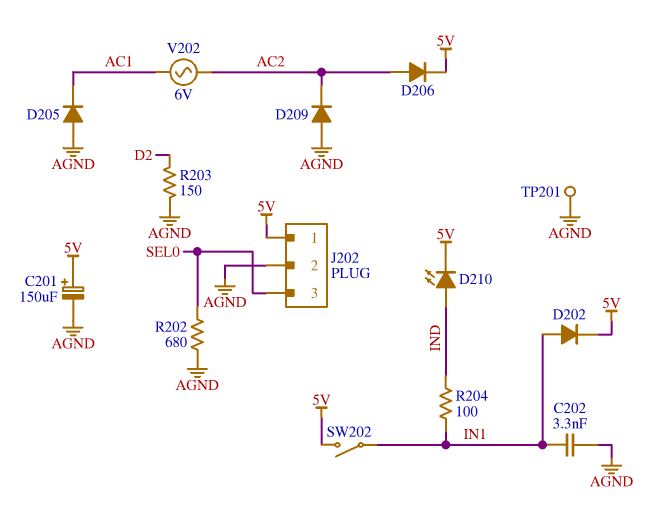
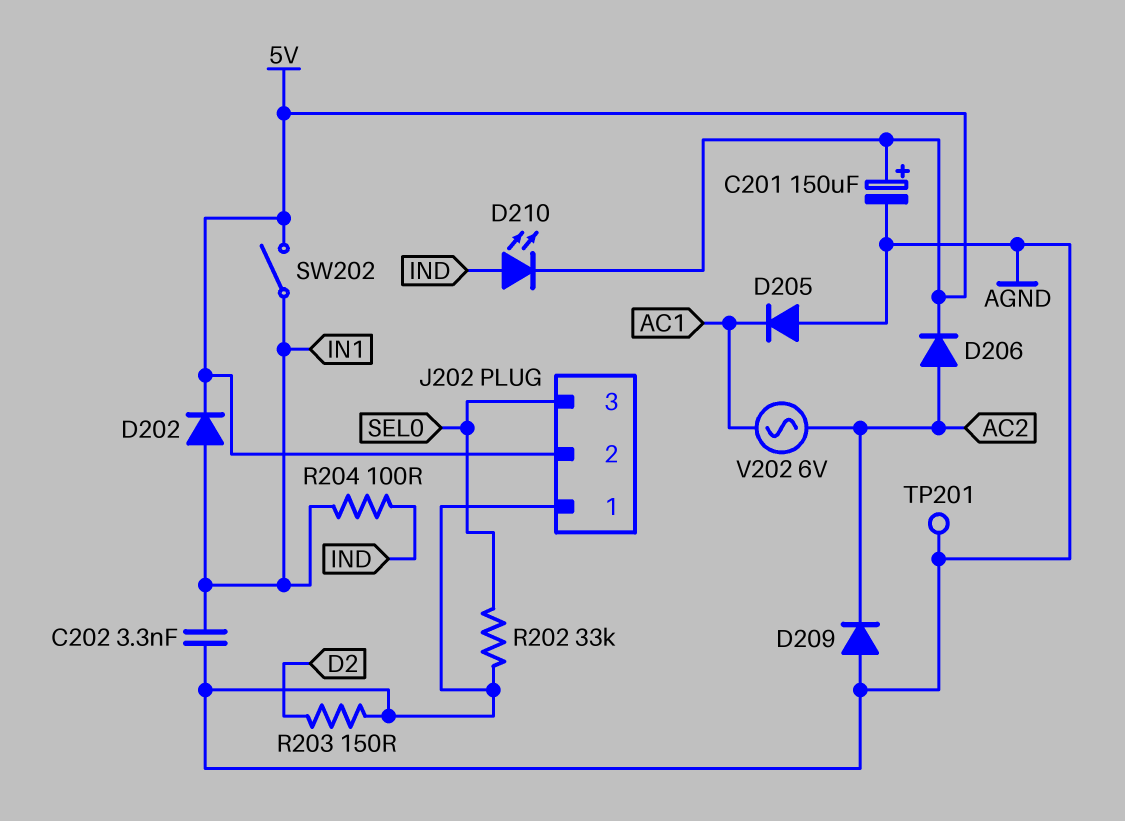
J202 pin 1: 5V -> AGND
J202 pin 2: AGND -> 5V
R202: 680 (AGND, SEL0) -> 33k (AGND, SEL0)

